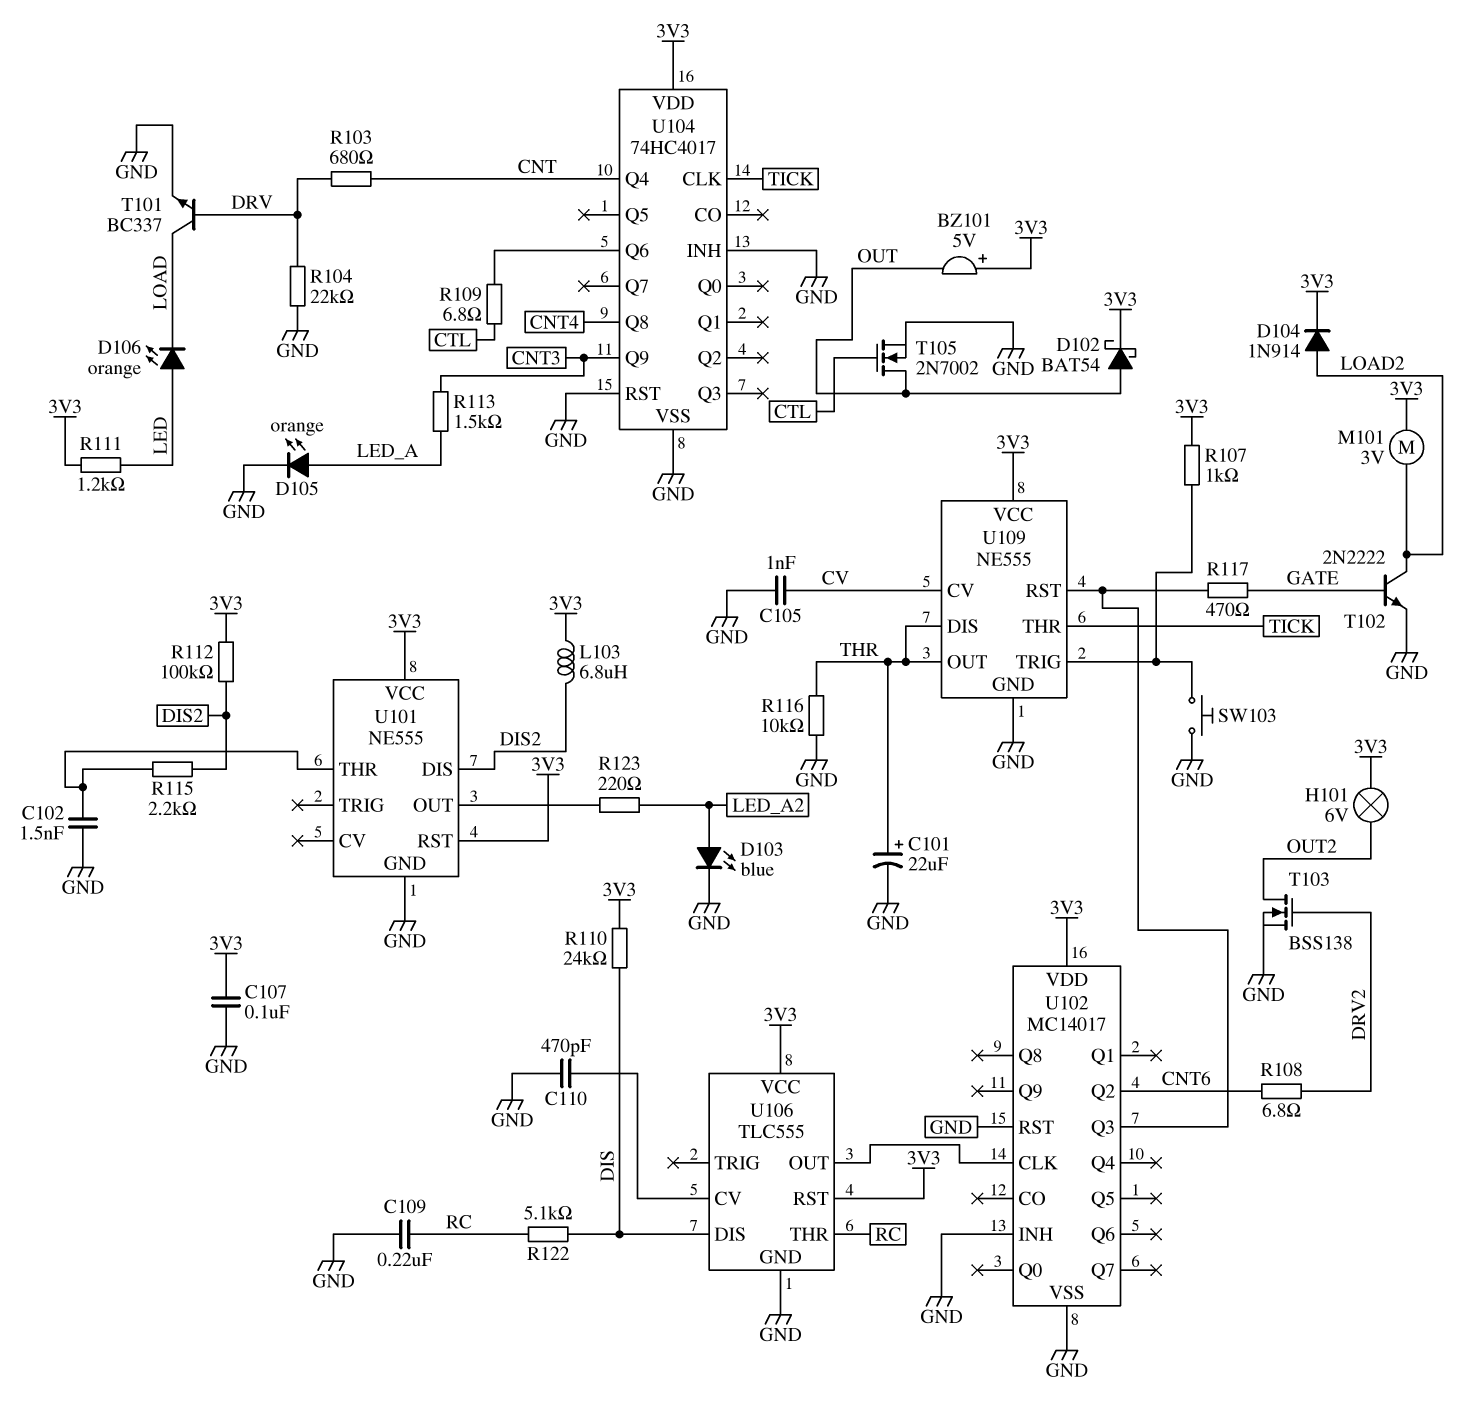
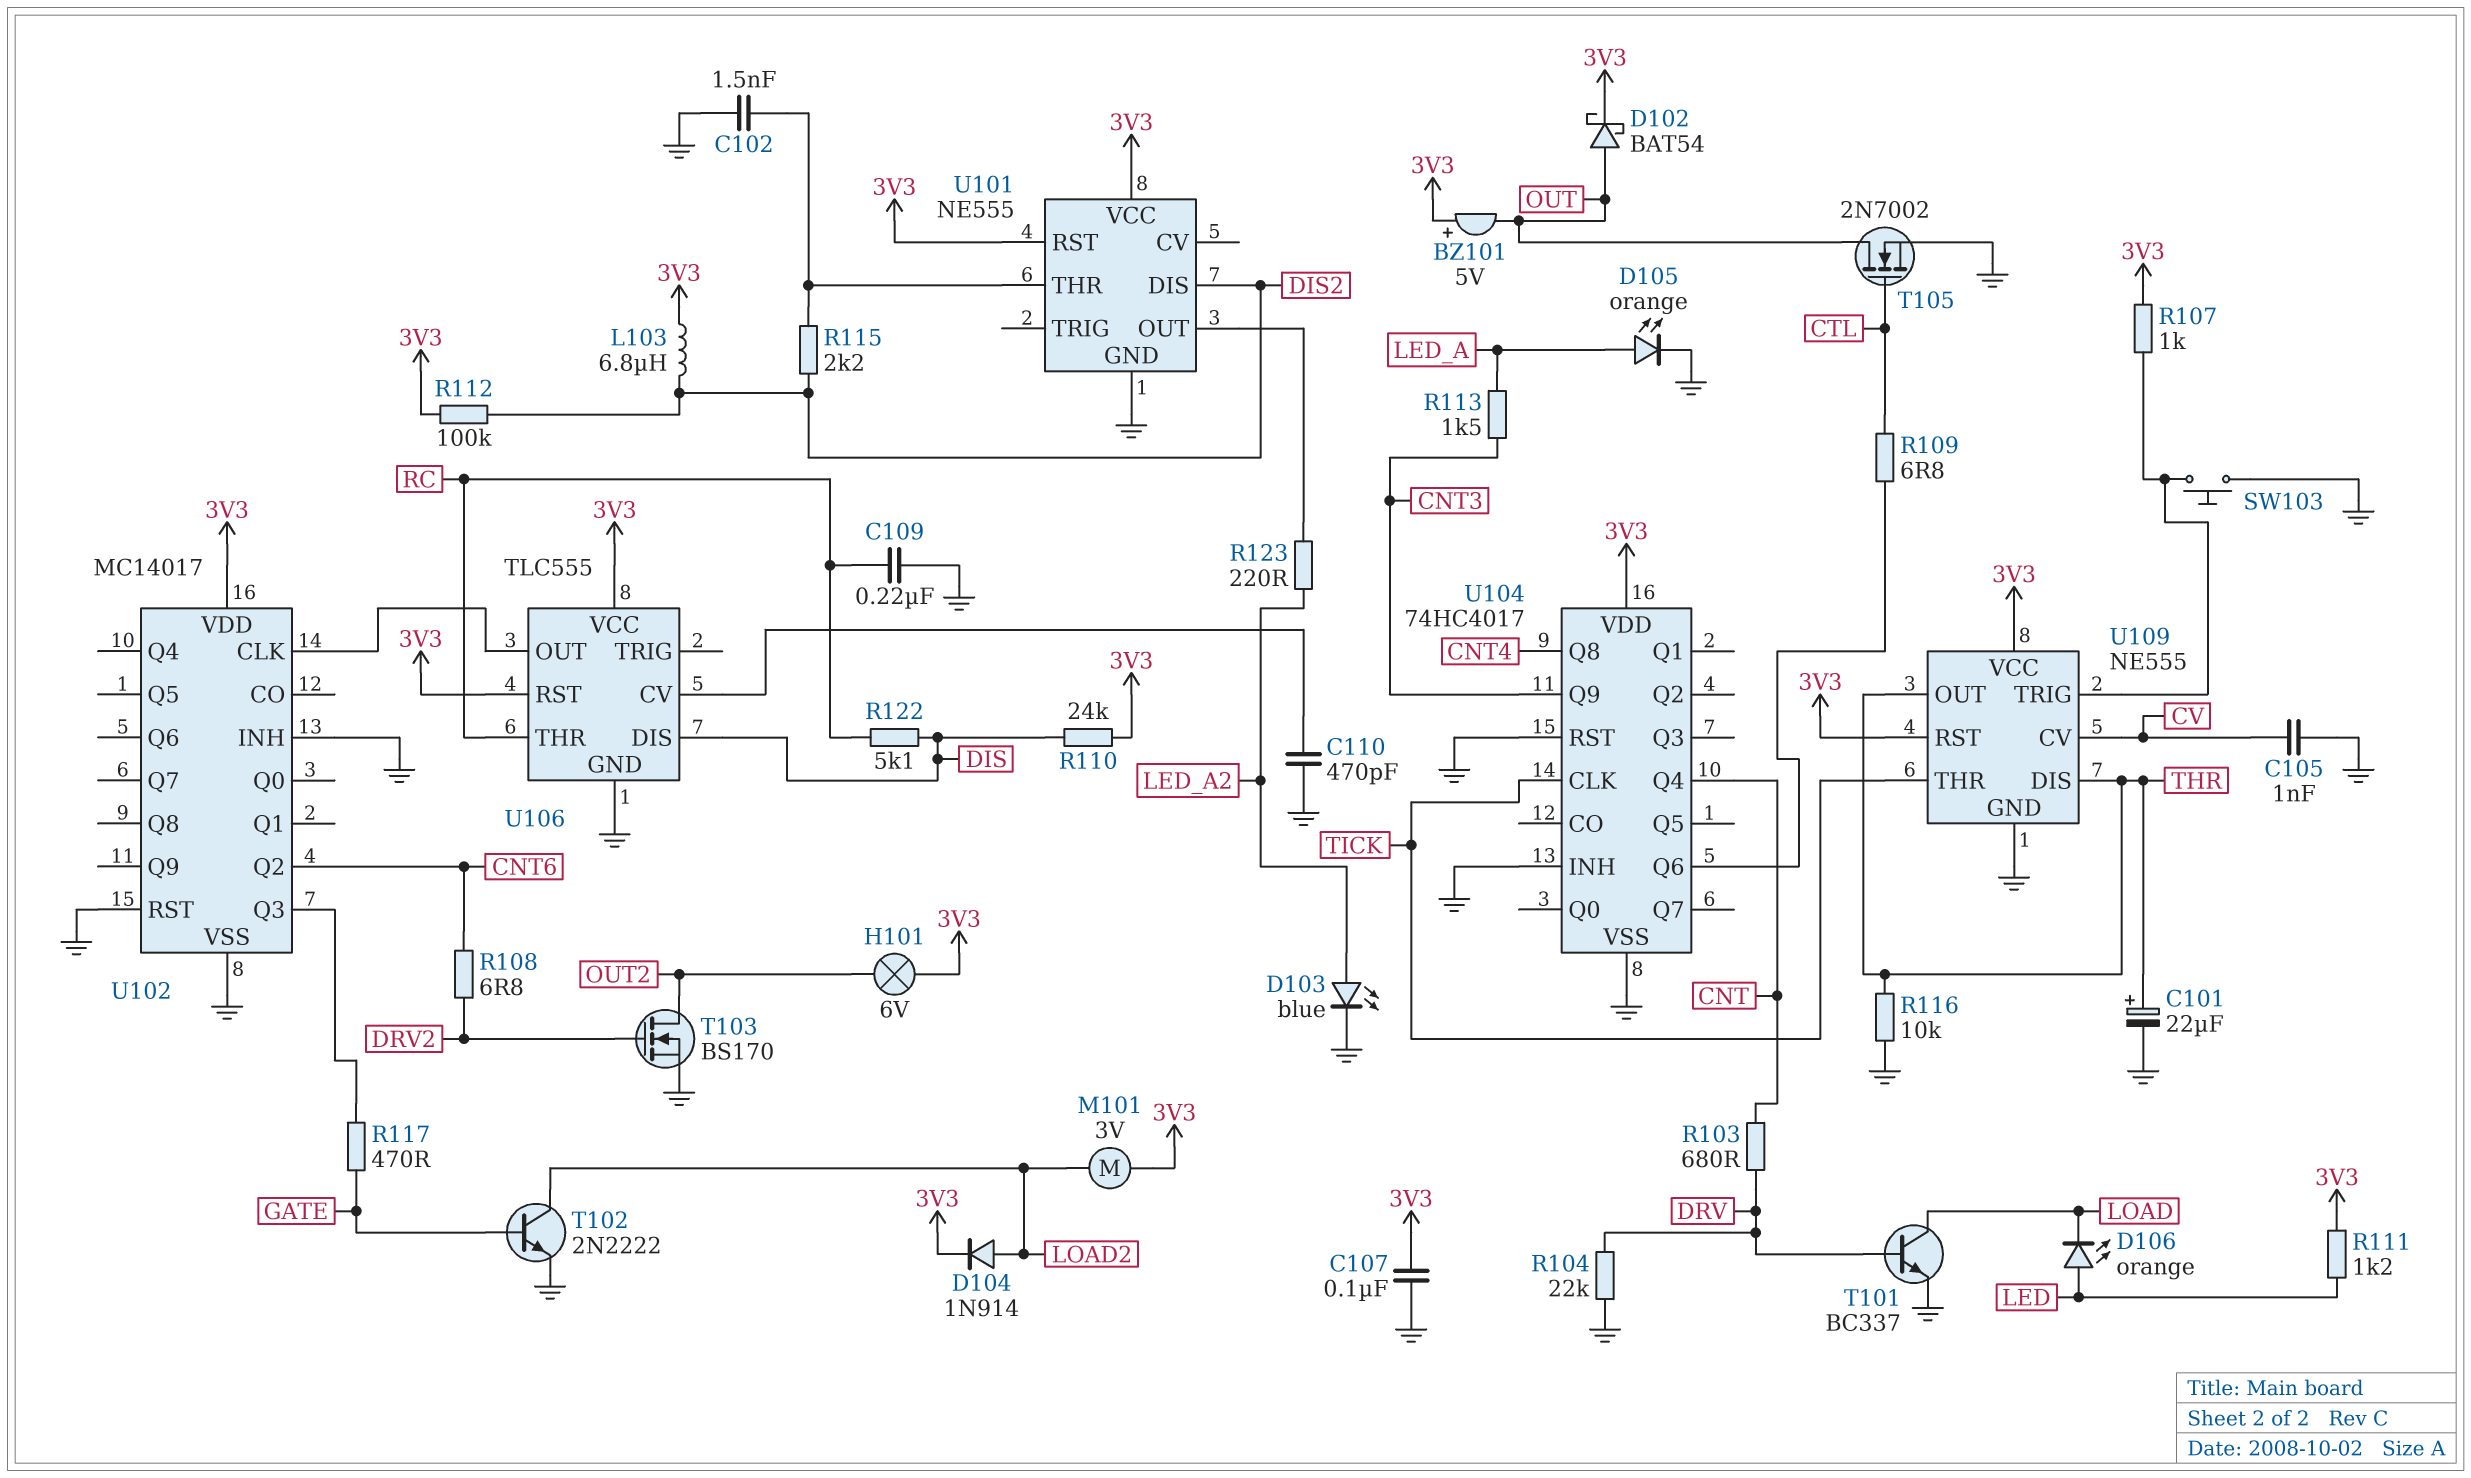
T103: NMOS BSS138 (G DRV2, D OUT2, S GND) -> NMOS BS170 (G DRV2, D OUT2, S GND)
U109 pin RST: U102/Q3 -> 3V3

